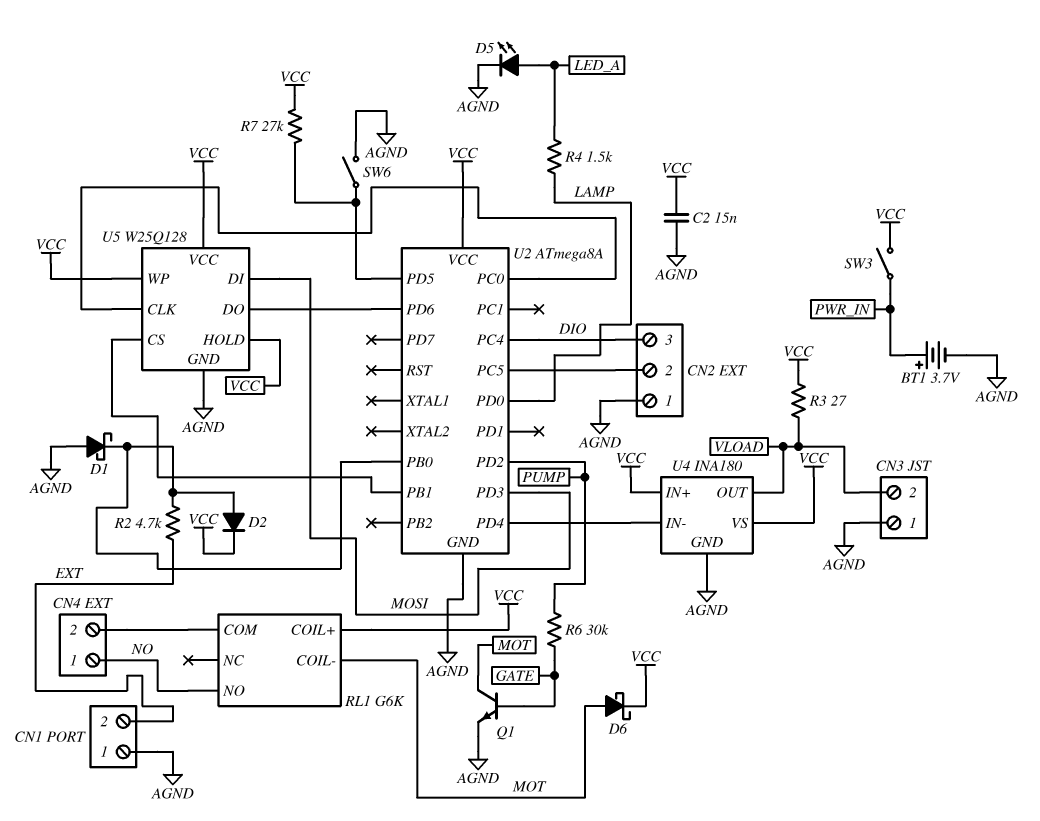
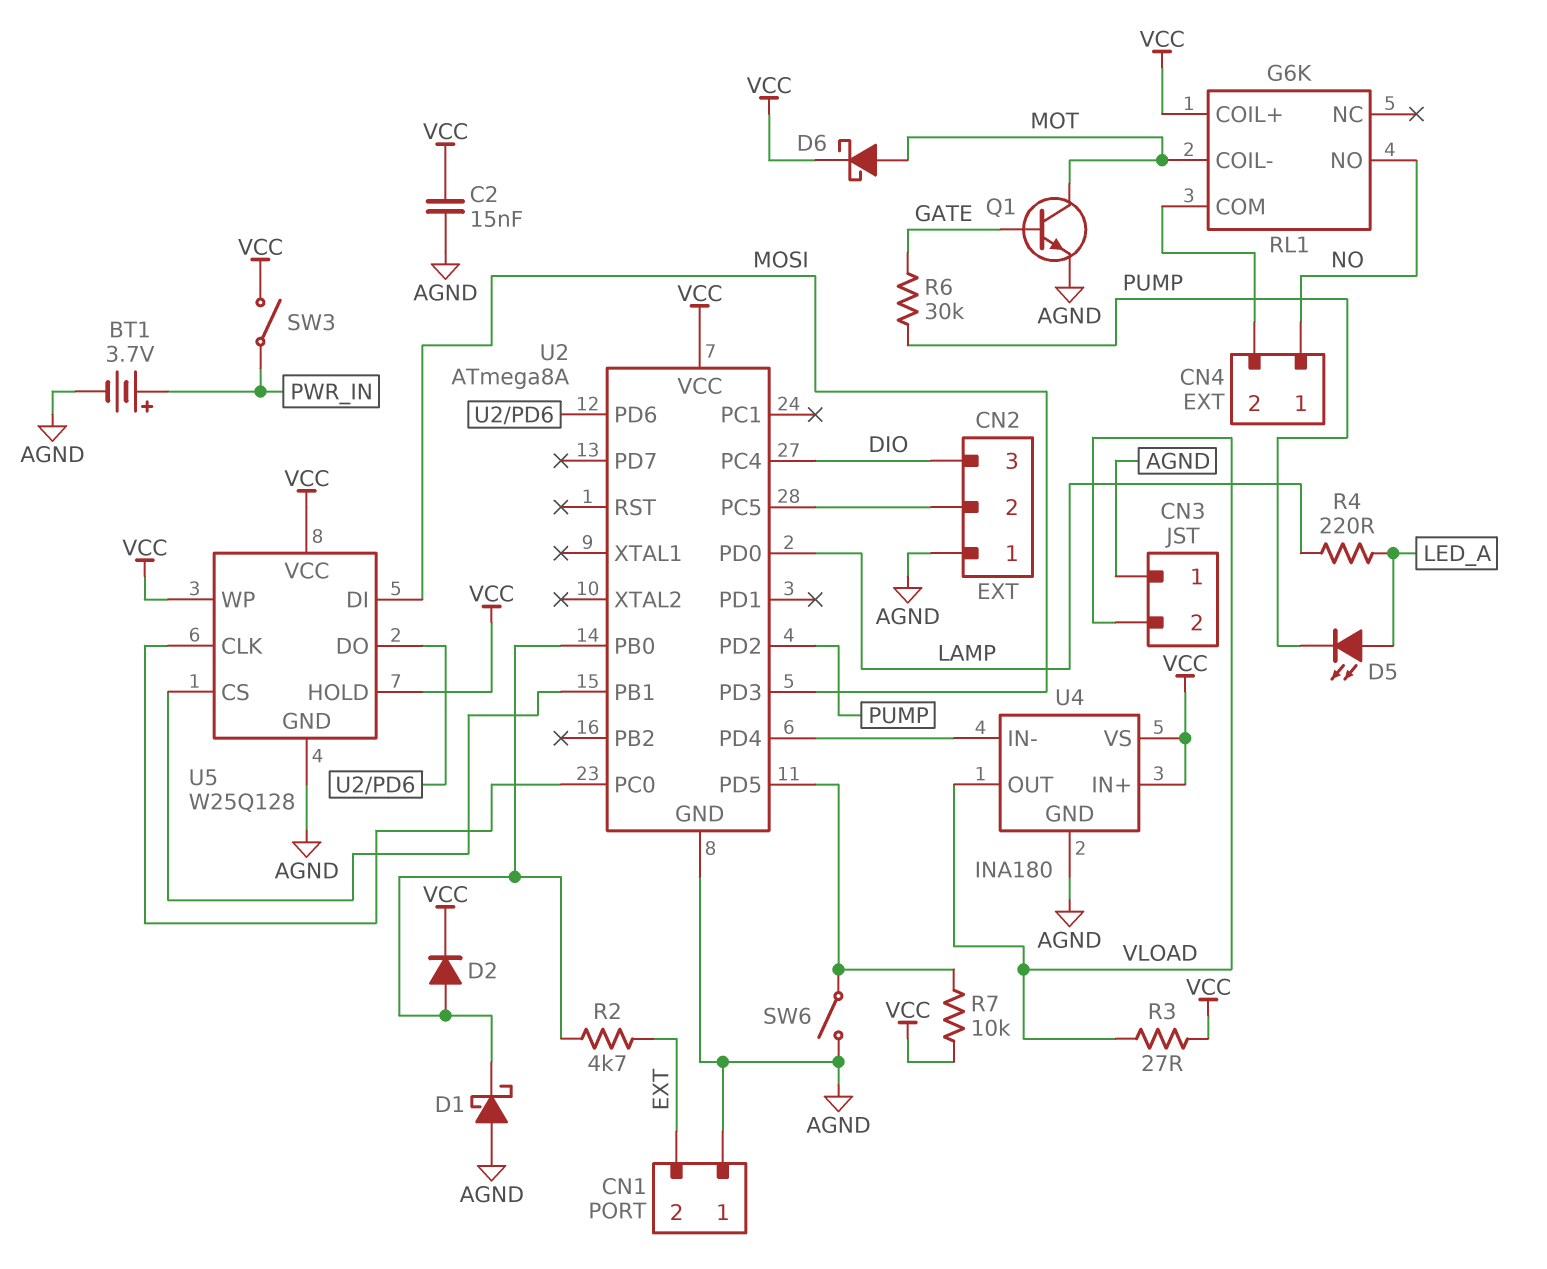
D5: LED (A LED_A, K AGND) -> LED (A LED_A, K PUMP)
R4: 1.5k (LAMP, LED_A) -> 220 (LAMP, LED_A)
R7: 27k (U2/PD5, VCC) -> 10k (U2/PD5, VCC)

